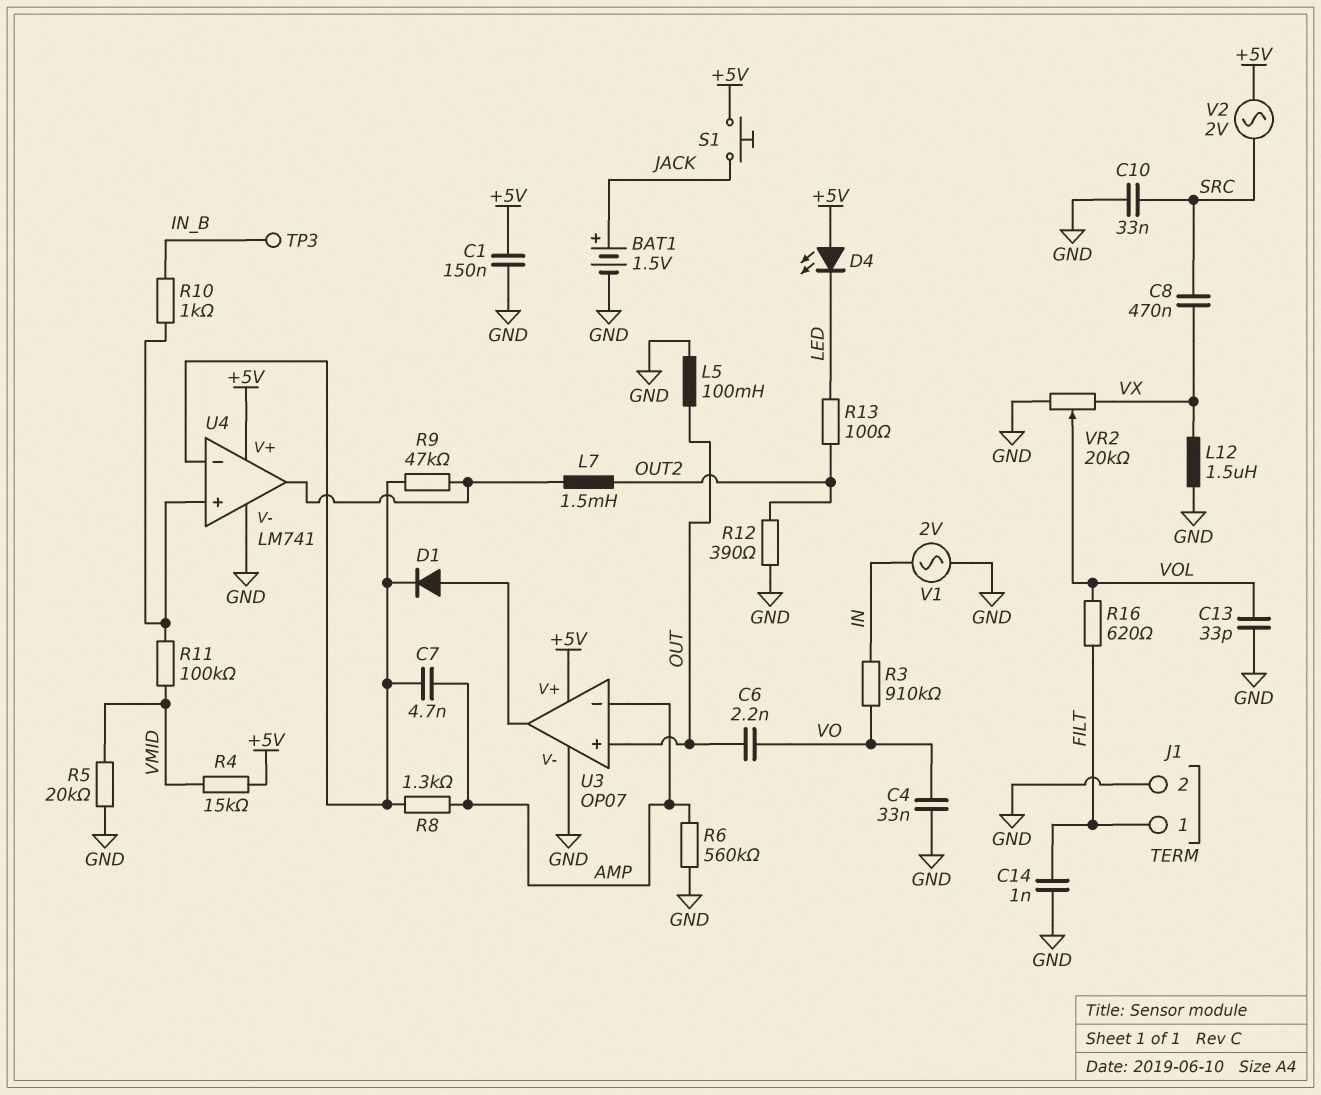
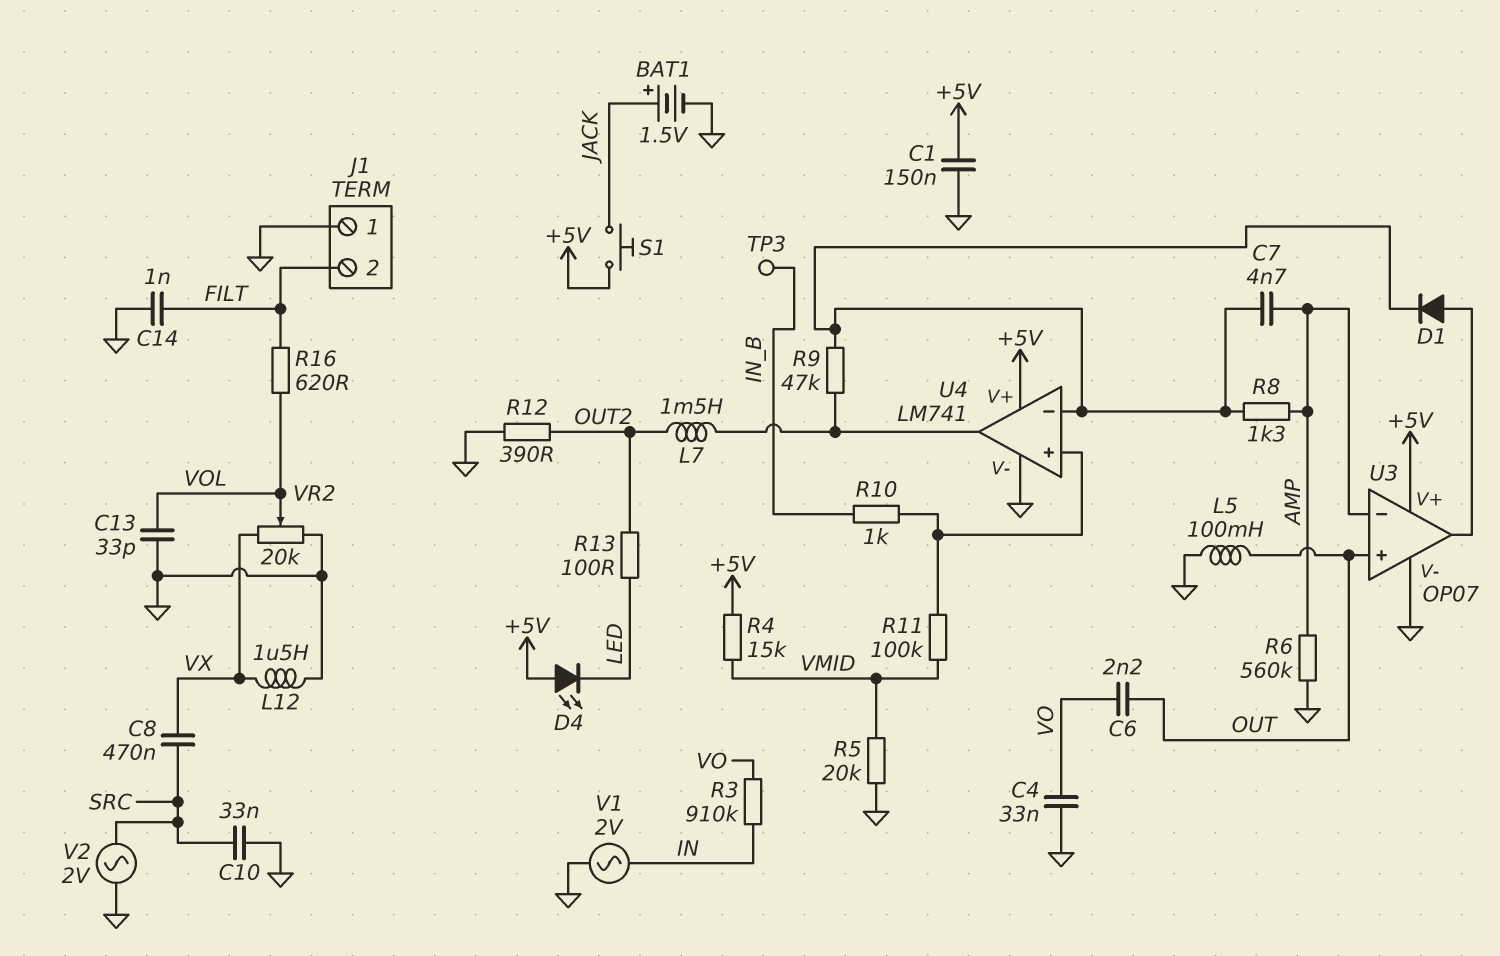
J1 pin 1: FILT -> GND
J1 pin 2: GND -> FILT
V2: AC 2V (+5V, SRC) -> AC 2V (GND, SRC)

